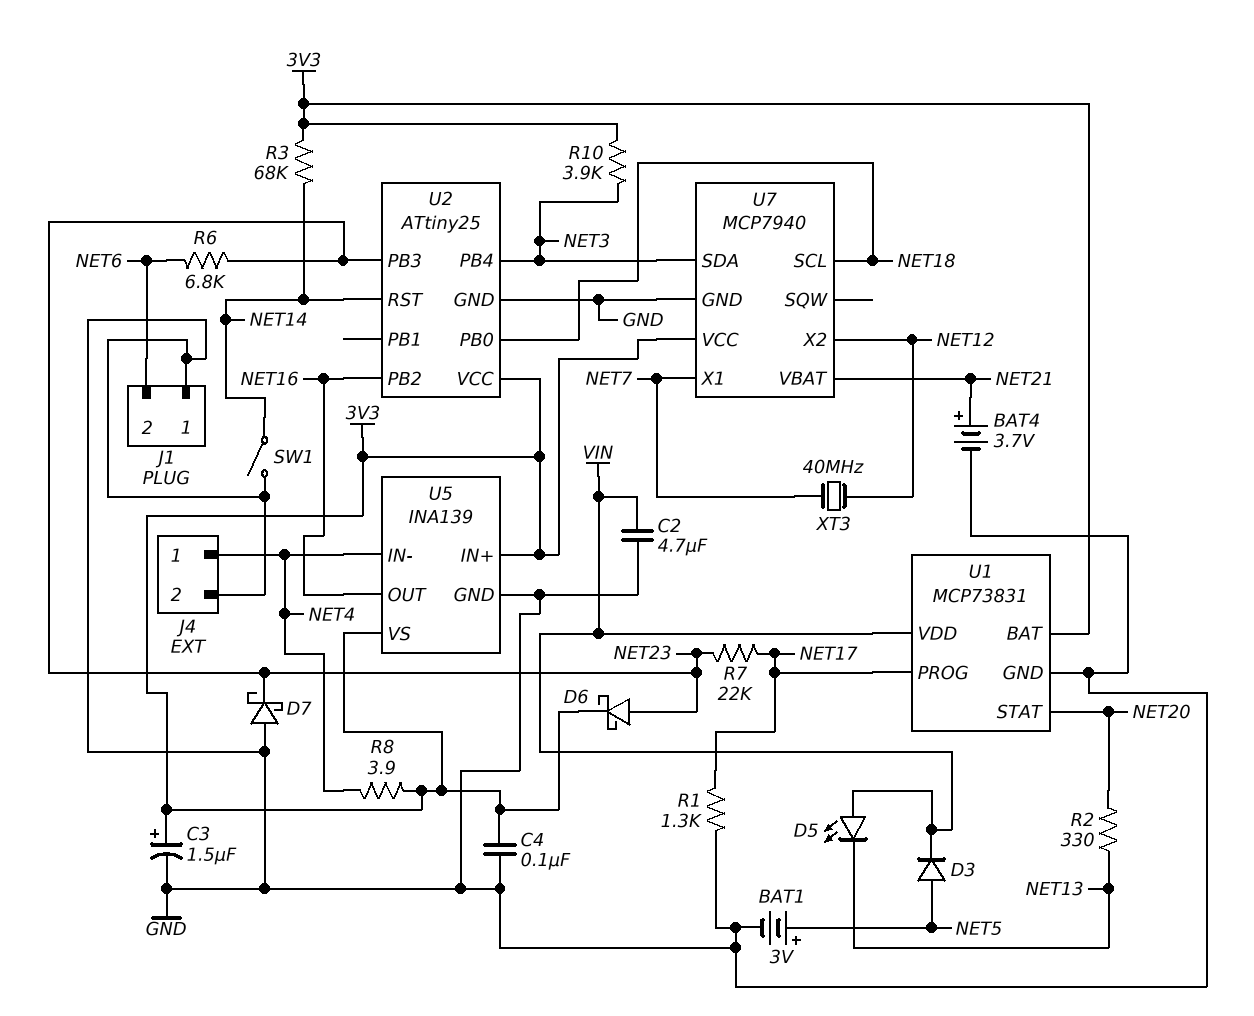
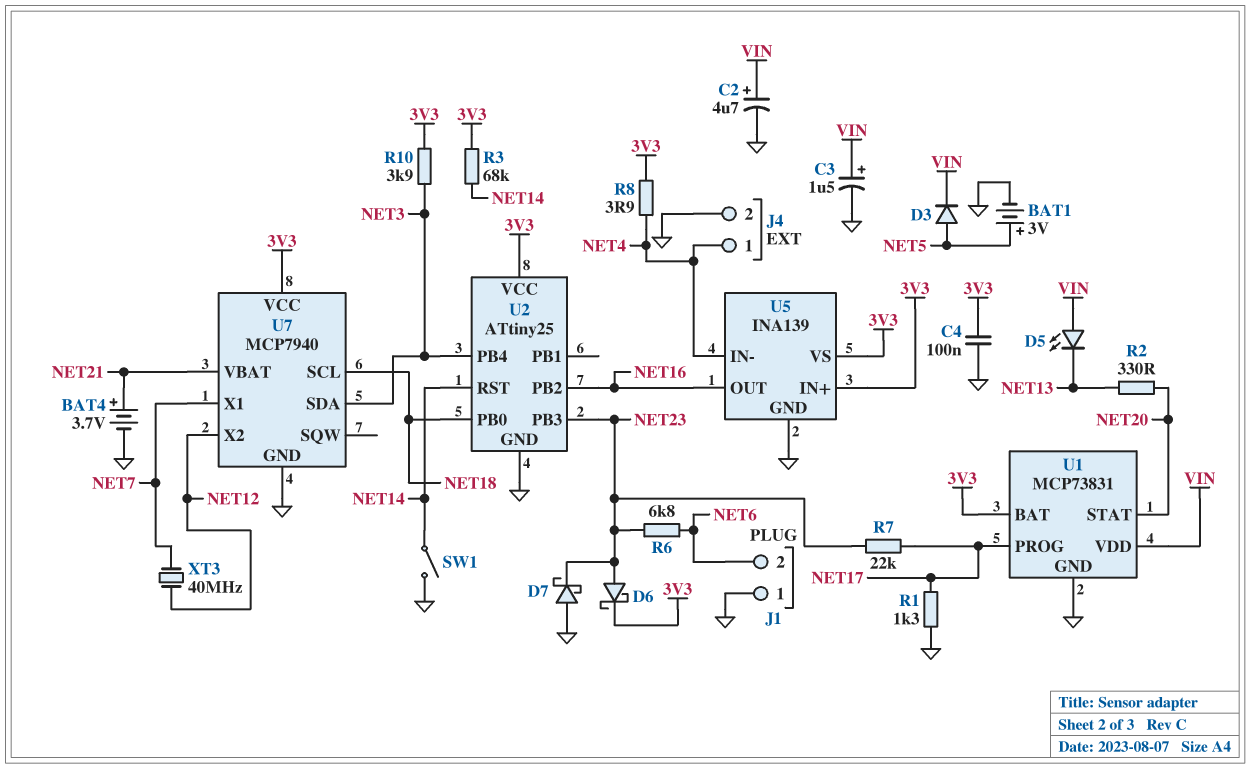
C2: 4.7uF (GND, VIN) -> 4.7uF (plus VIN, minus GND)
C3: 1.5uF (plus 3V3, minus GND) -> 1.5uF (plus VIN, minus GND)

